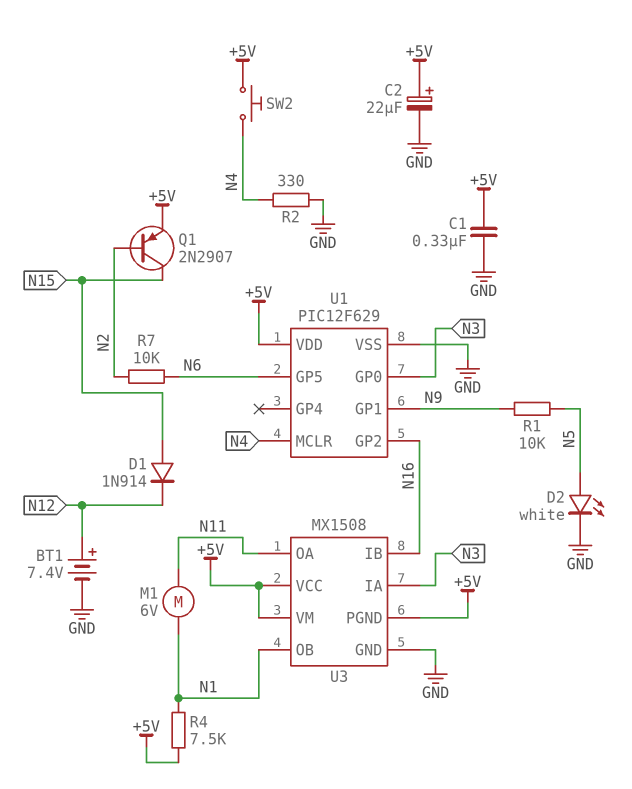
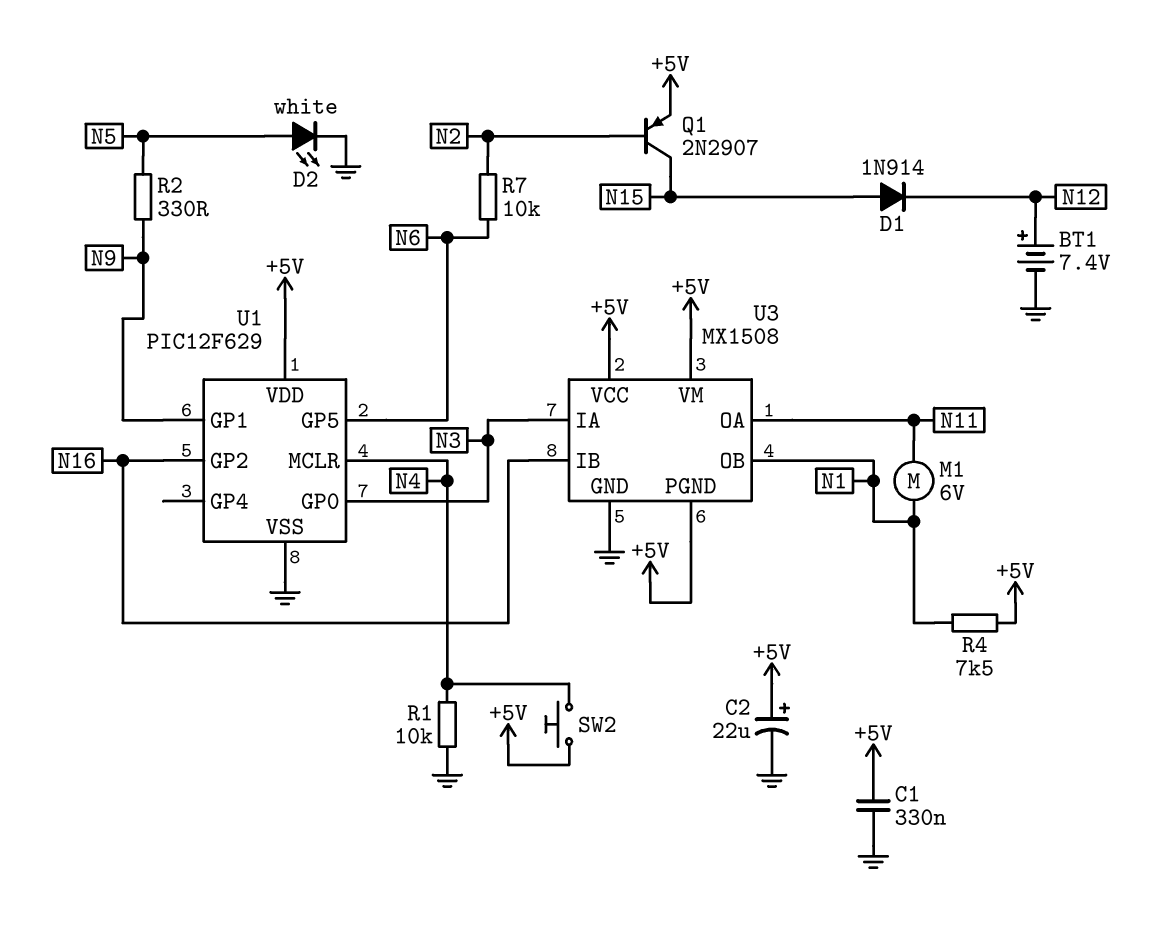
R1: 10k (N5, N9) -> 10k (GND, N4)
R2: 330 (GND, N4) -> 330 (N5, N9)

